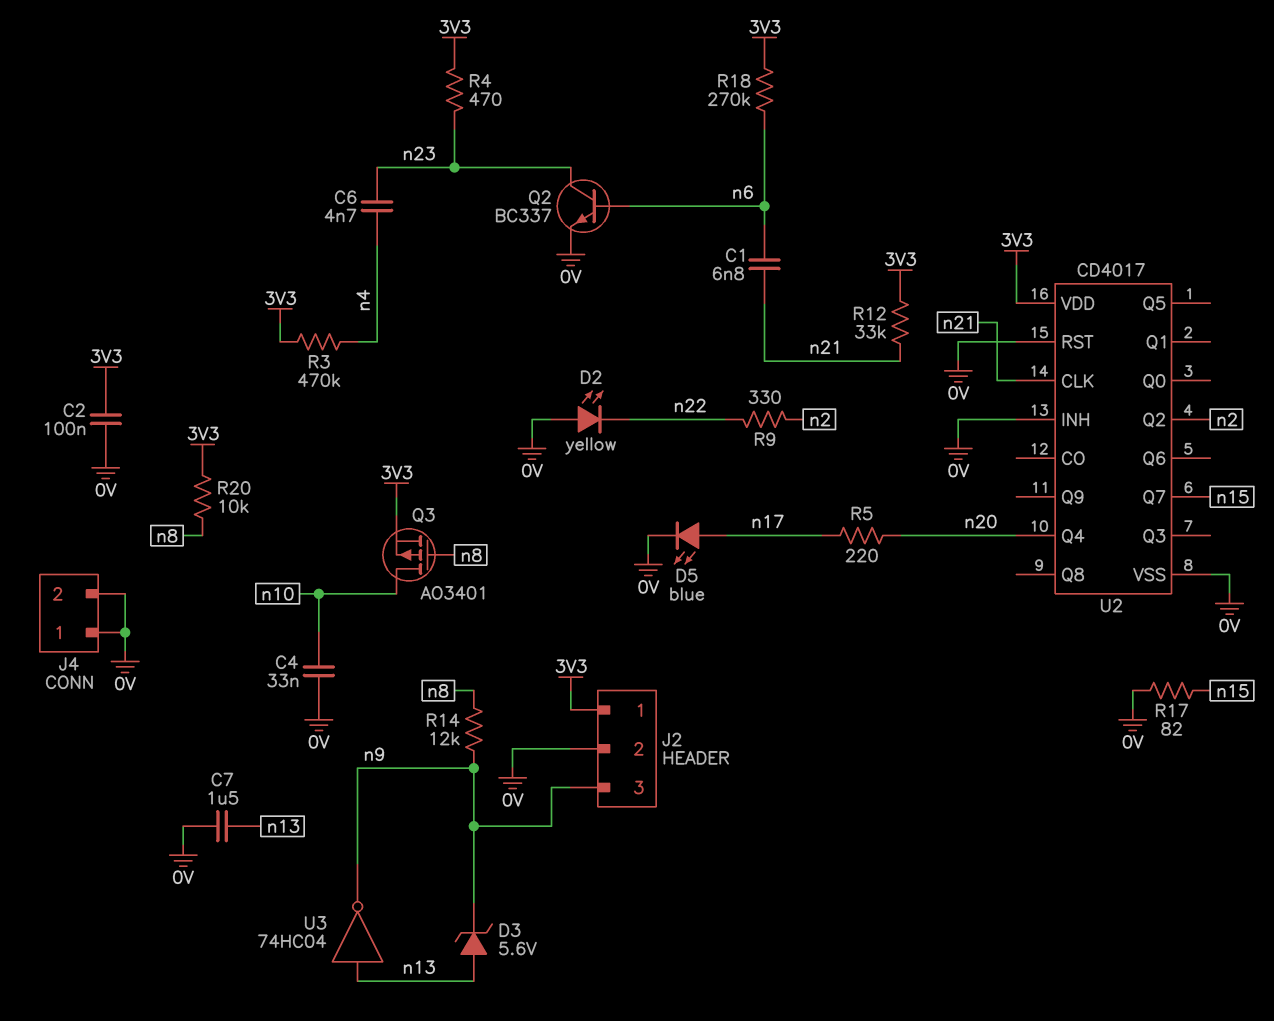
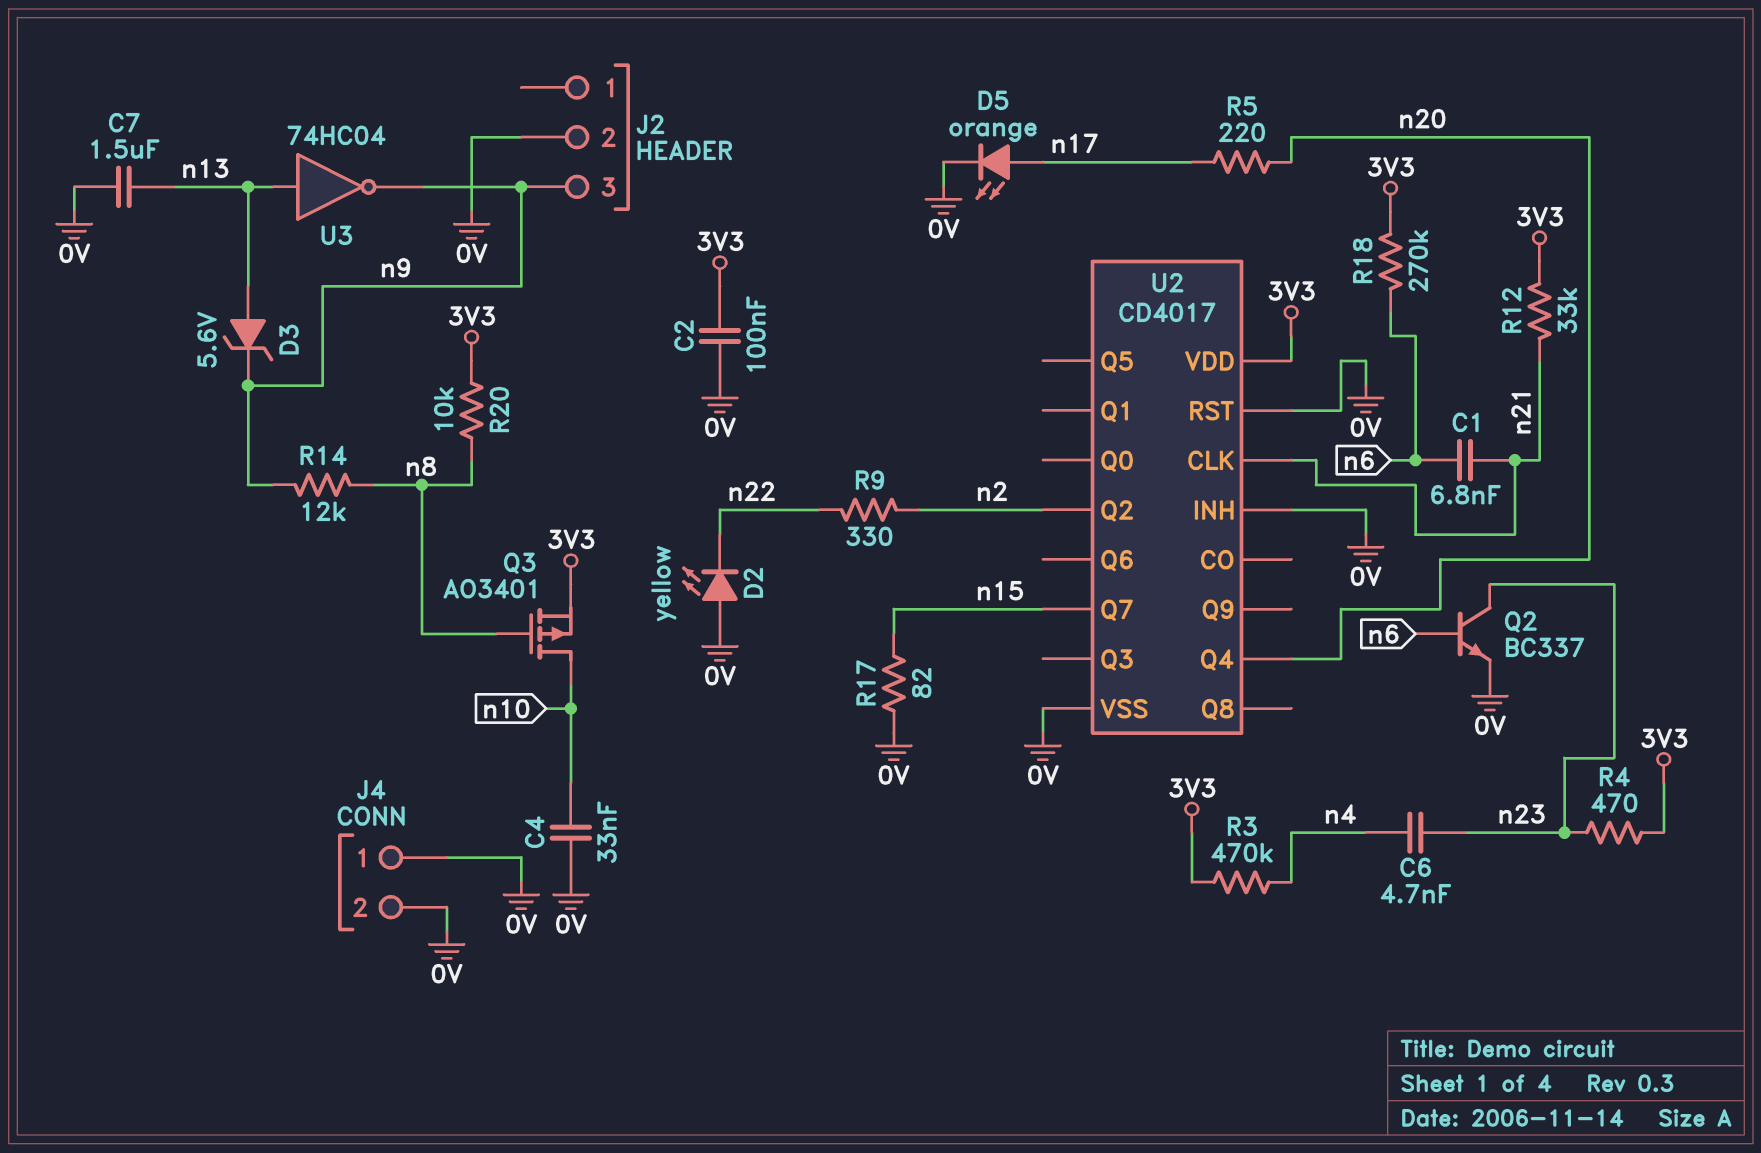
D5: LED blue (A n17, K 0V) -> LED orange (A n17, K 0V)
J2 pin 1: 3V3 -> none

